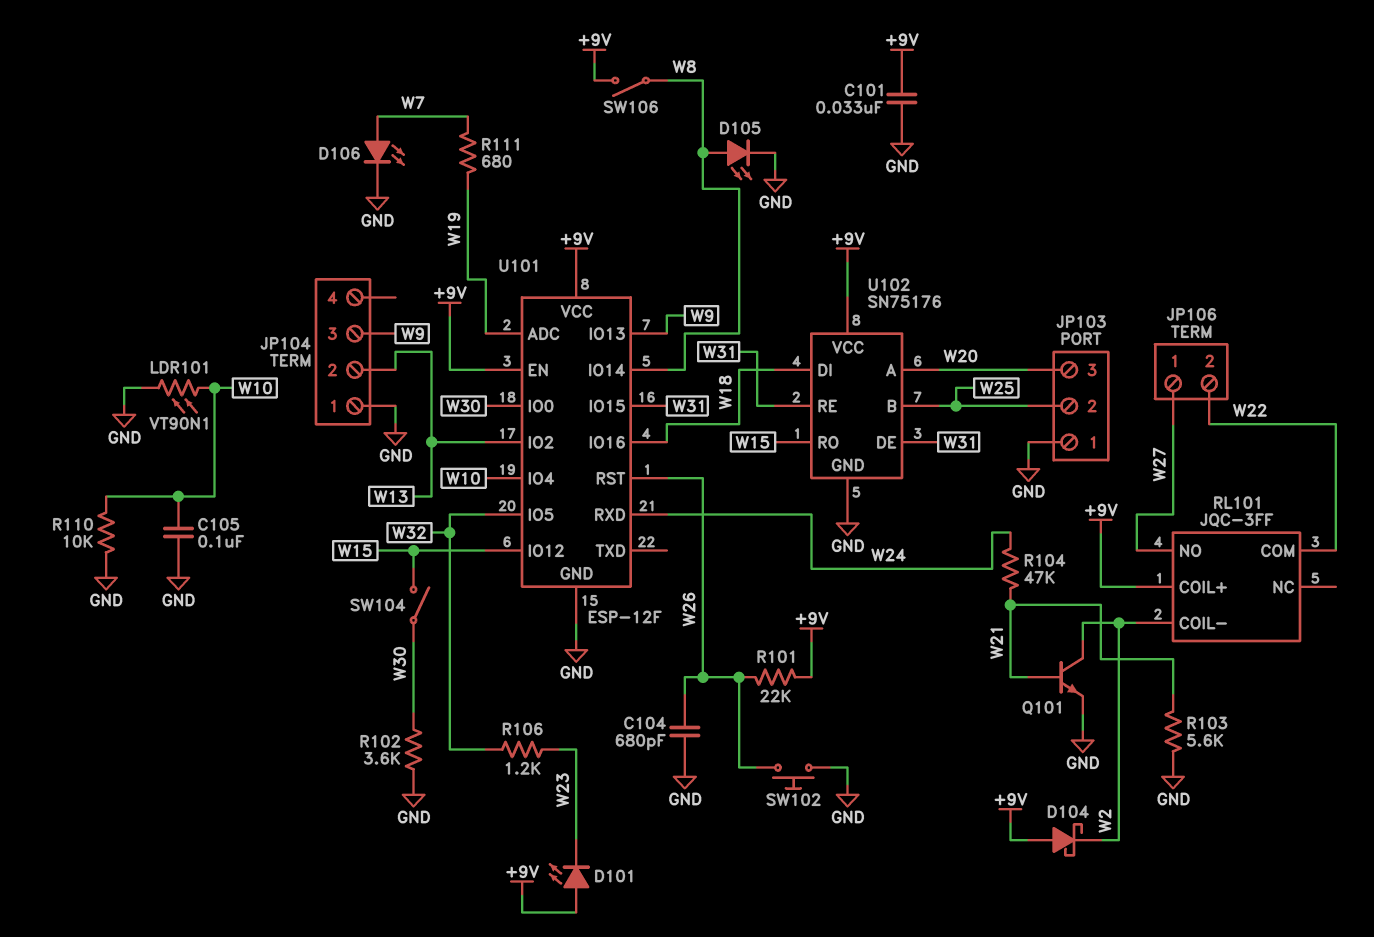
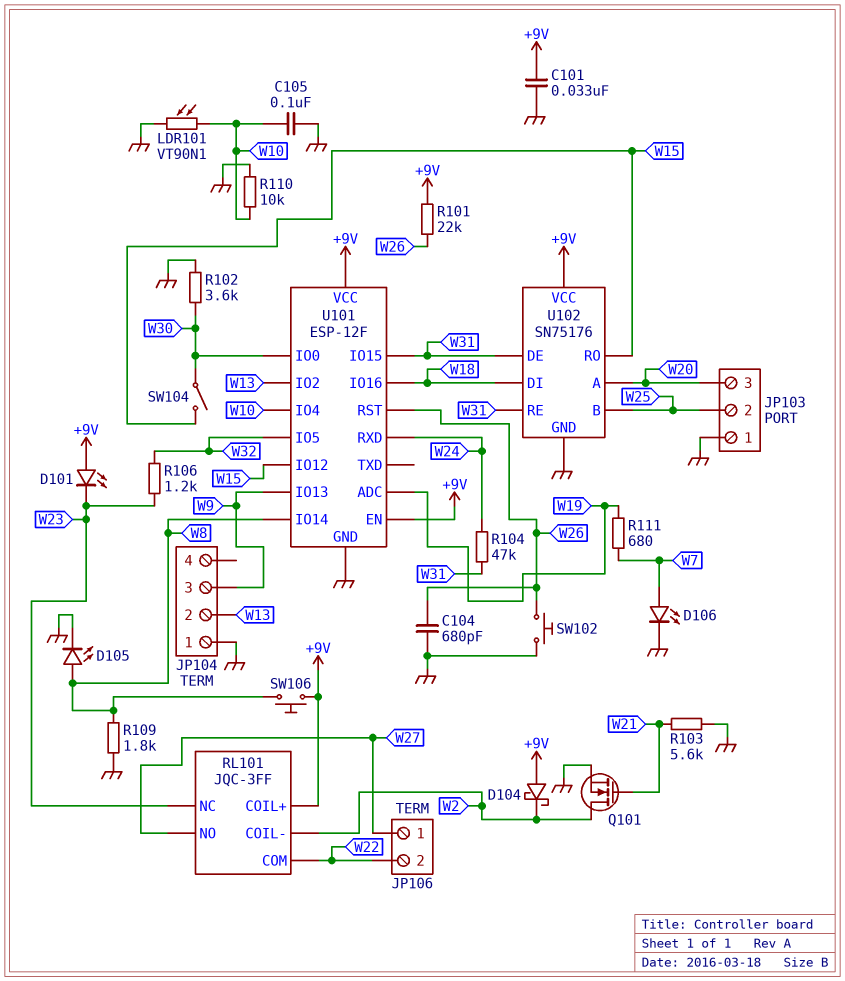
Q101: NPN (B W21, C W2, E GND) -> NMOS (G W21, D W2, S GND)
R104: 47k (W21, W24) -> 47k (W24, W31)
R109: none -> 1.8k (GND, W8)
RL101 pin NC: none -> W23
SW106: switch (+9V, W8) -> button (+9V, W8)

